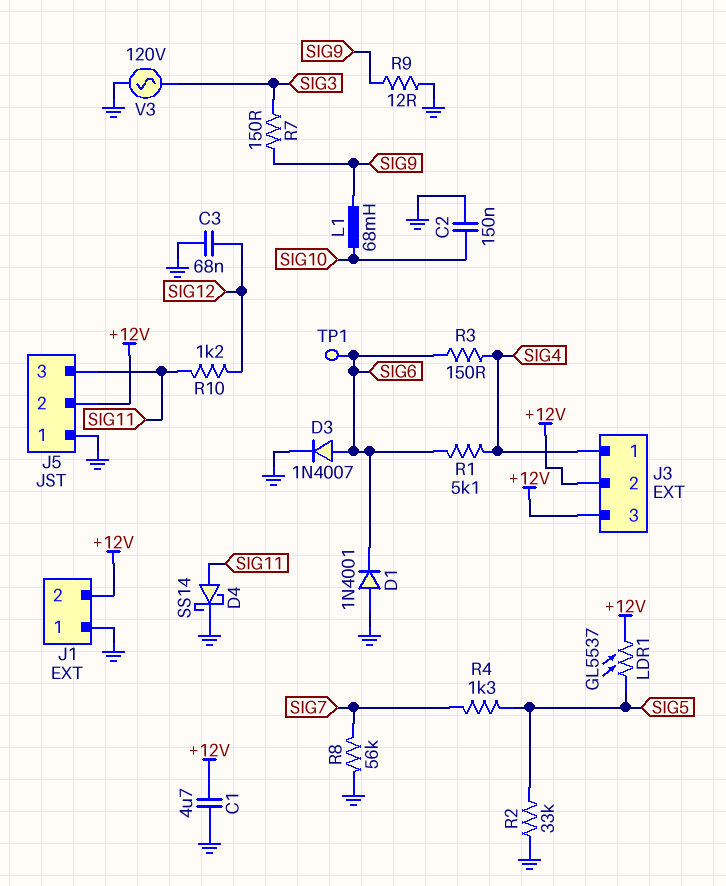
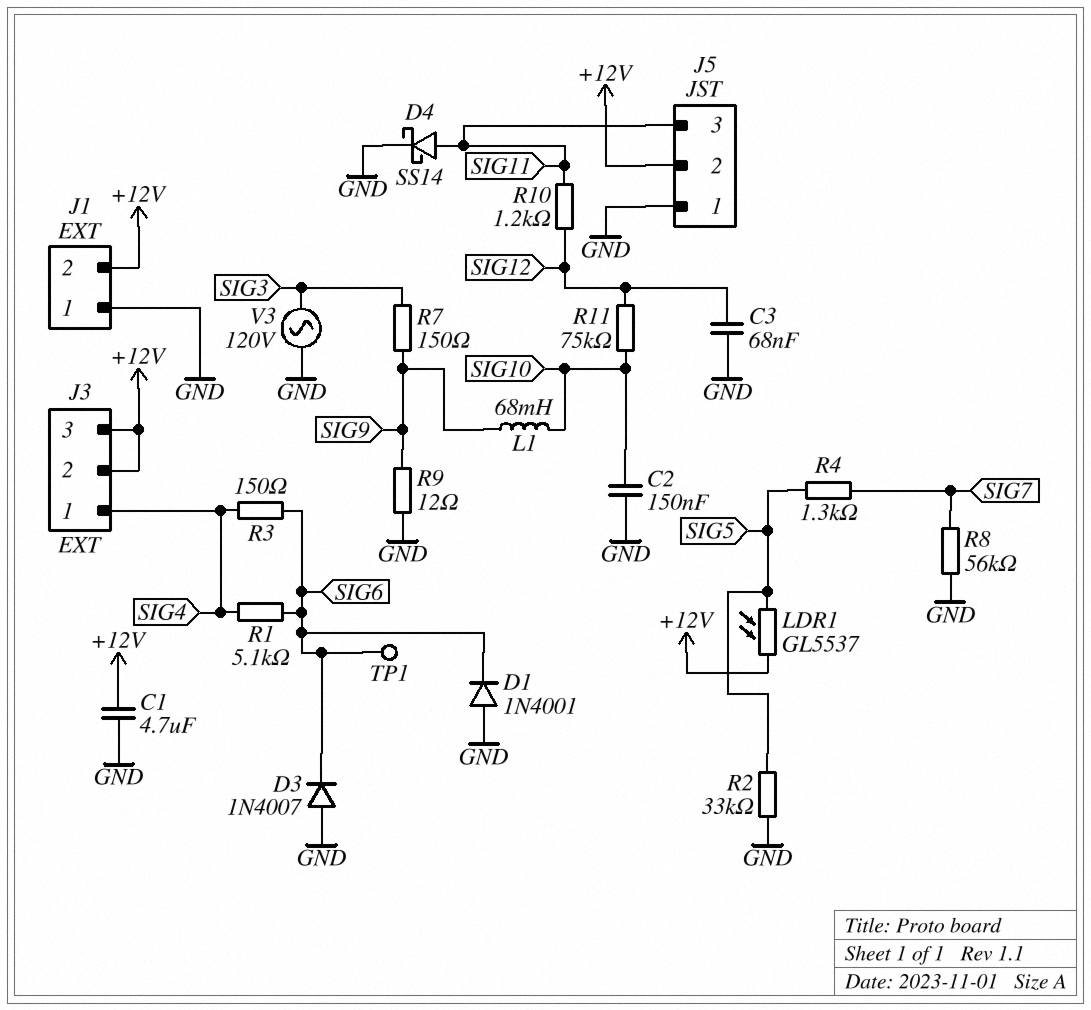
D3: diode 1N4007 (A SIG6, K GND) -> diode 1N4007 (A GND, K SIG6)
R11: none -> 75k (SIG10, SIG12)

